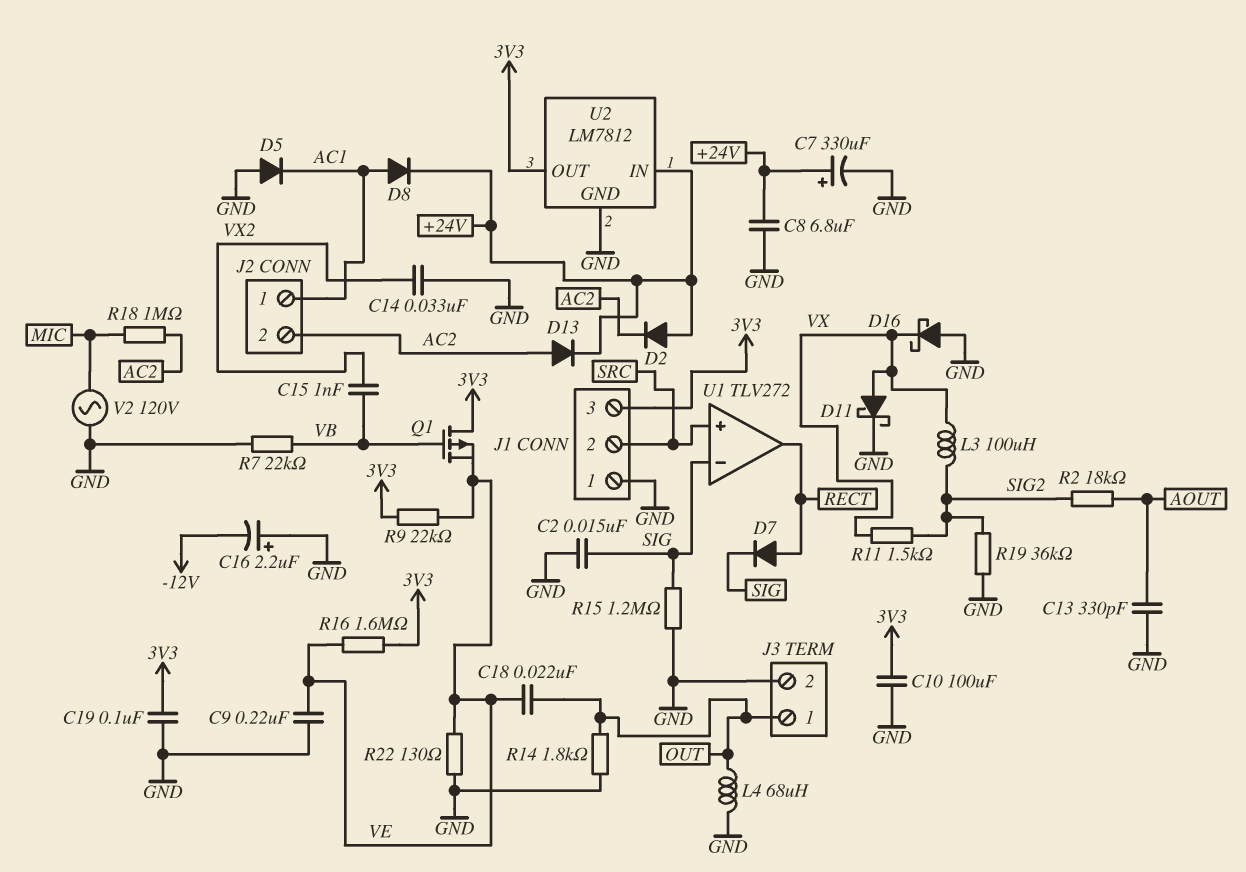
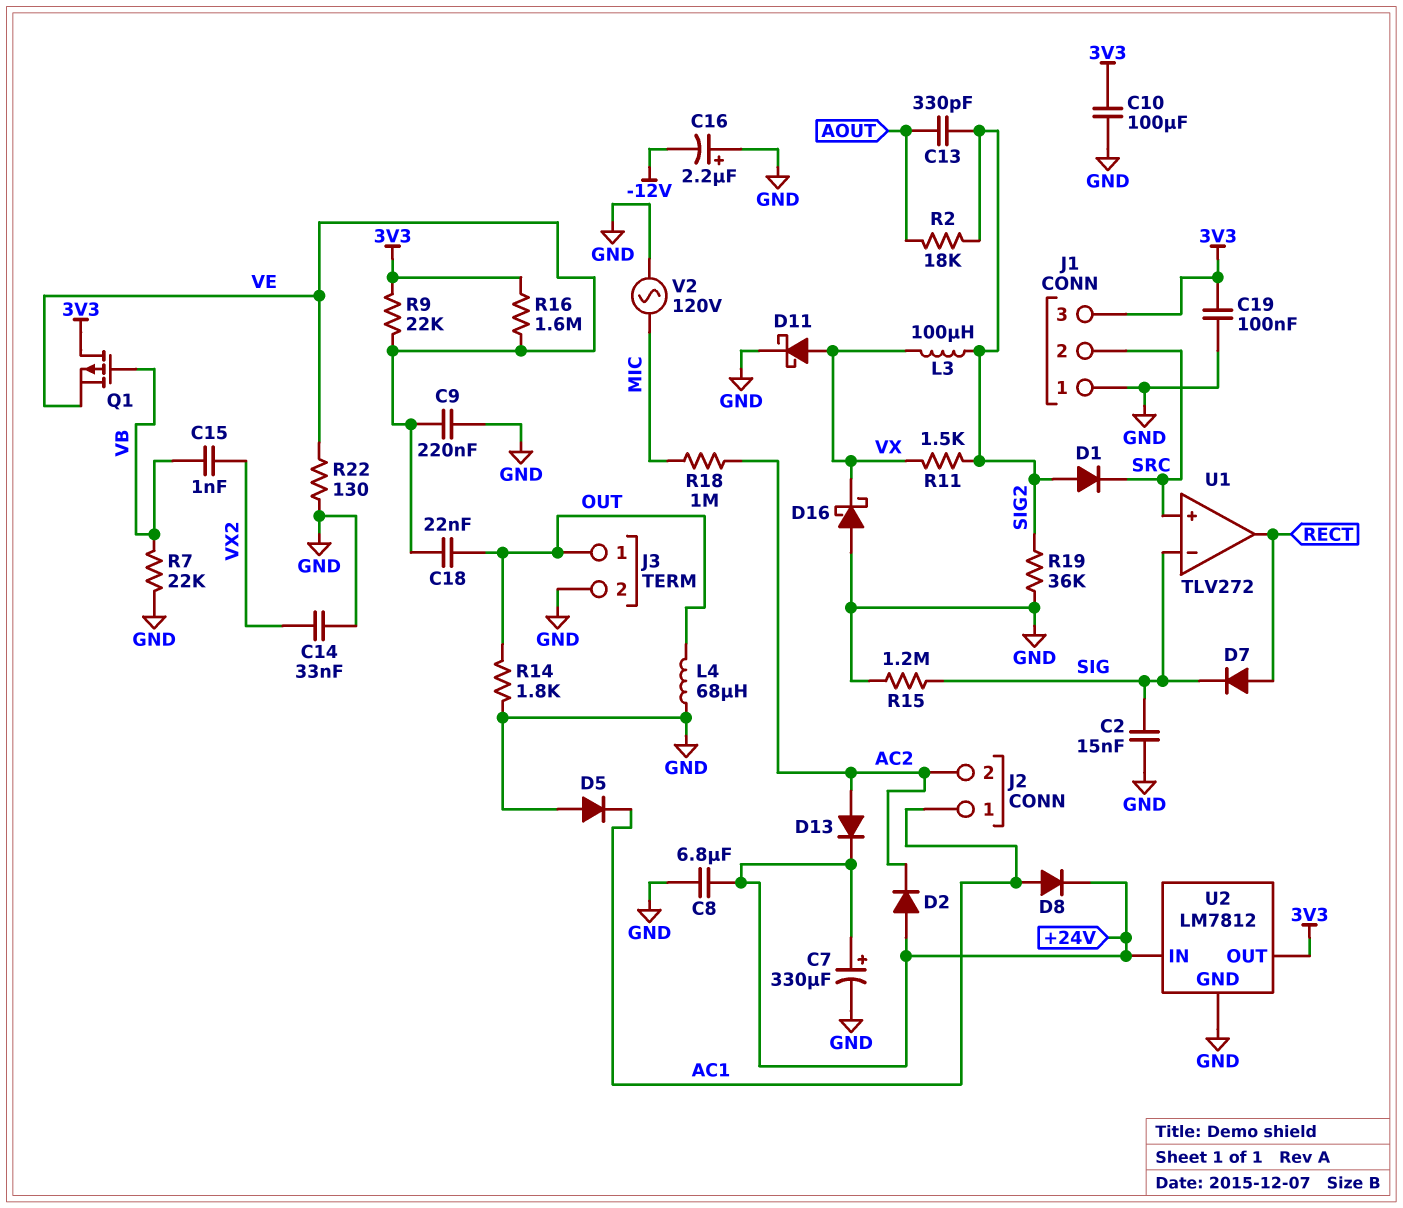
C13: 330pF (AOUT, GND) -> 330pF (AOUT, SIG2)
D1: none -> diode (A SIG2, K SRC)

